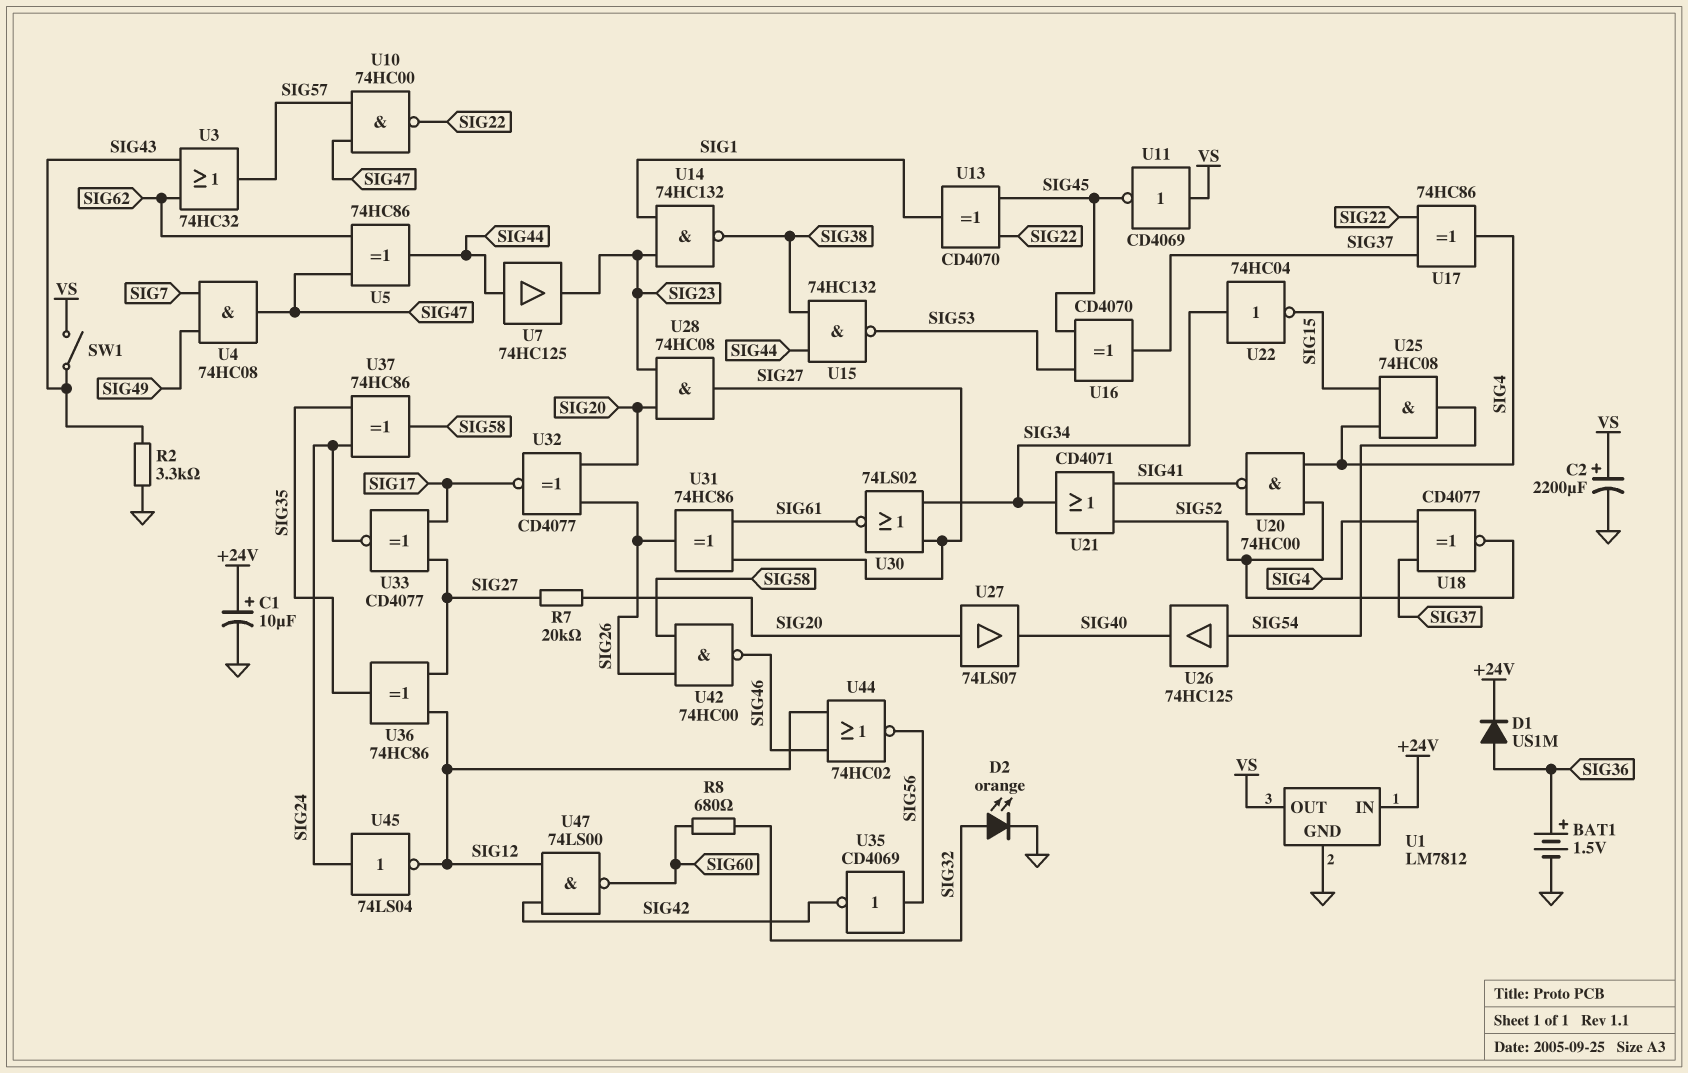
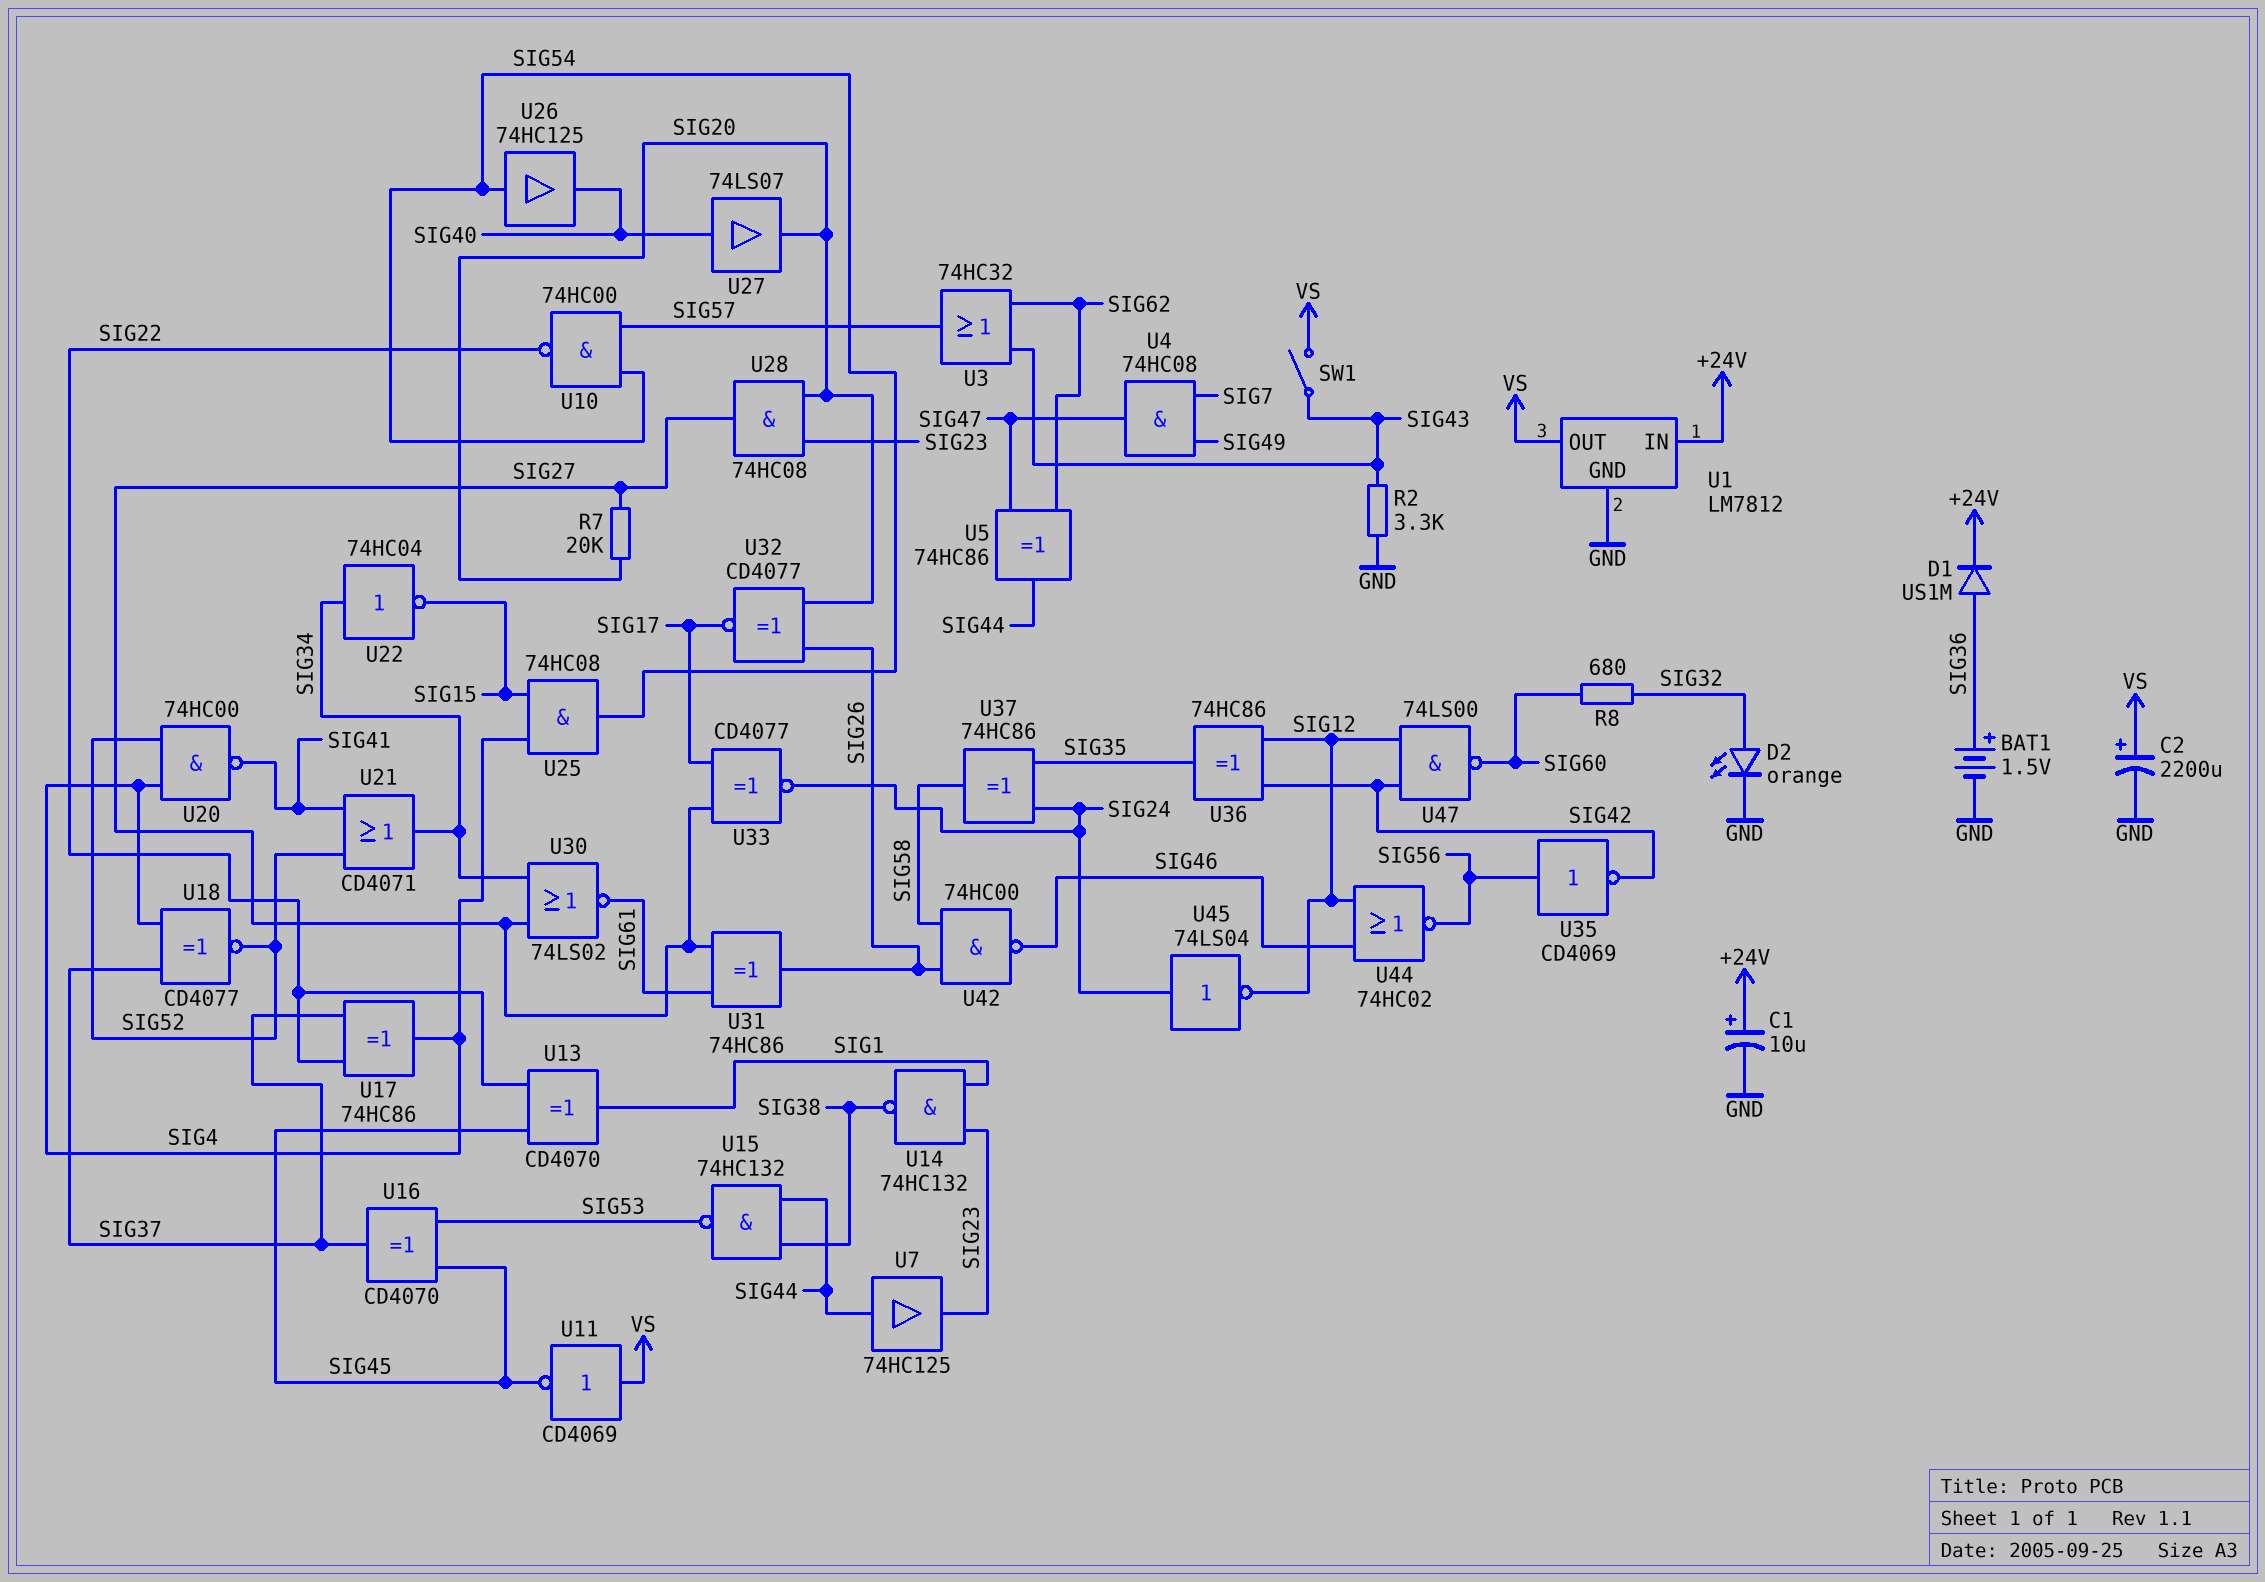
U10: NAND 74HC00 (in SIG47, in SIG57, out SIG22) -> NAND 74HC00 (in SIG54, in SIG57, out SIG22)
U27: buffer 74LS07 (in SIG20, out SIG40) -> buffer 74LS07 (in SIG40, out SIG20)
U36: XOR 74HC86 (in SIG12, in SIG27, out SIG35) -> XOR 74HC86 (in SIG12, in SIG42, out SIG35)

